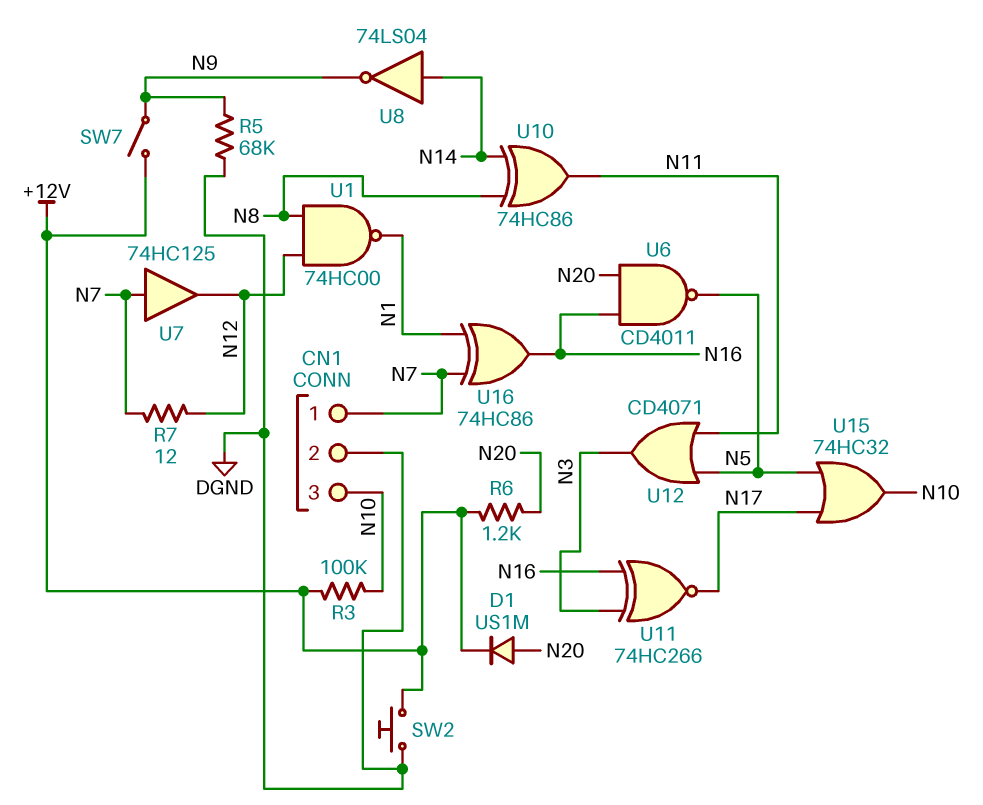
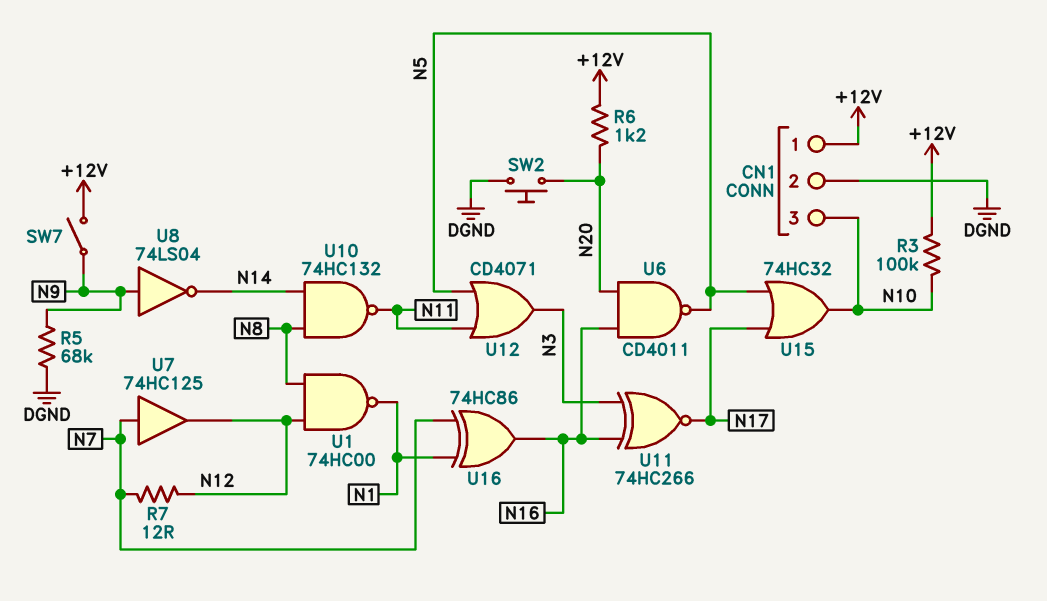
CN1 pin 1: N7 -> +12V
D1: diode US1M (A N20, K +12V) -> none
SW2: button (+12V, DGND) -> button (DGND, N20)
U8: NOT 74LS04 (in N14, out N9) -> NOT 74LS04 (in N9, out N14)
U10: XOR 74HC86 (in N8, in N14, out N11) -> NAND 74HC132 (in N8, in N14, out N11)

